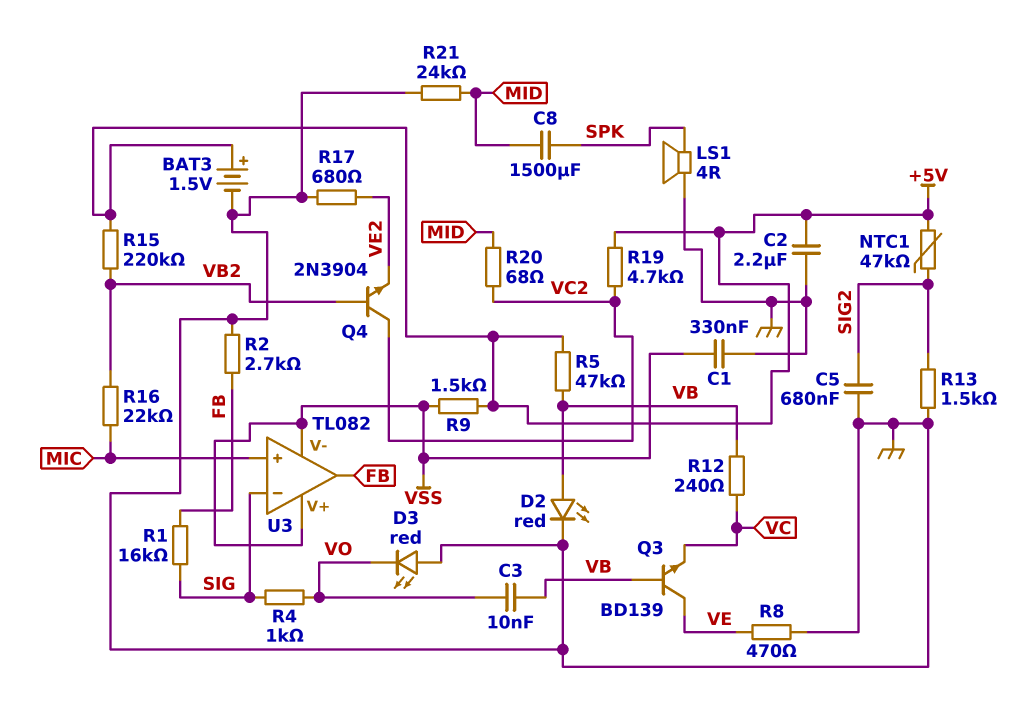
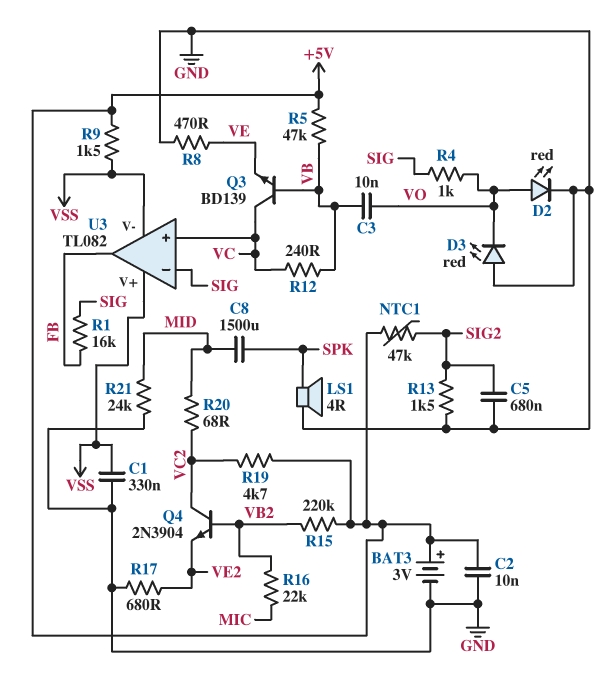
BAT3: 1.5V (plus +5V, minus GND) -> 3V (plus +5V, minus GND)
C2: 2.2uF (+5V, GND) -> 10nF (+5V, GND)
D2: LED red (A VB, K GND) -> LED red (A VO, K GND)
Q3: NPN BD139 (B VB, C VE, E VC) -> NPN BD139 (B VB, C VC, E VE)
R2: 2.7k (FB, GND) -> none
U3 pin in+: MIC -> VC

